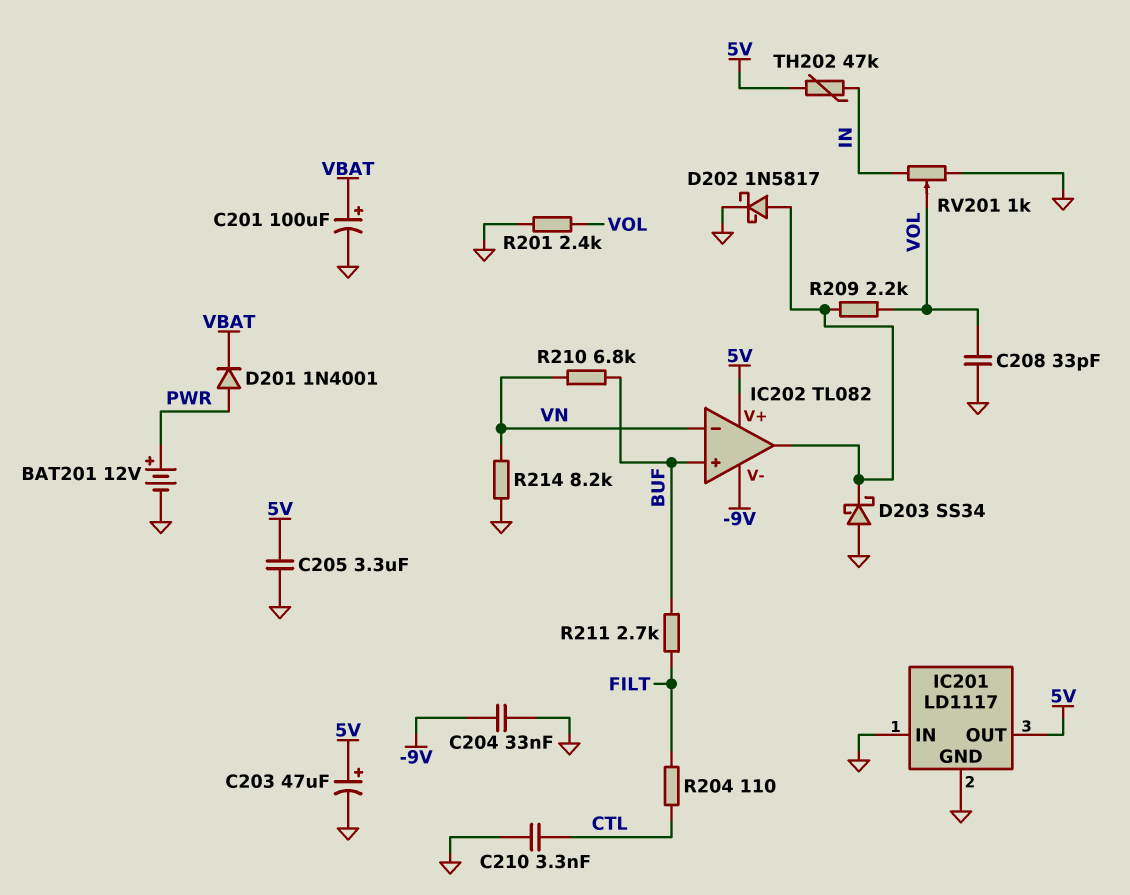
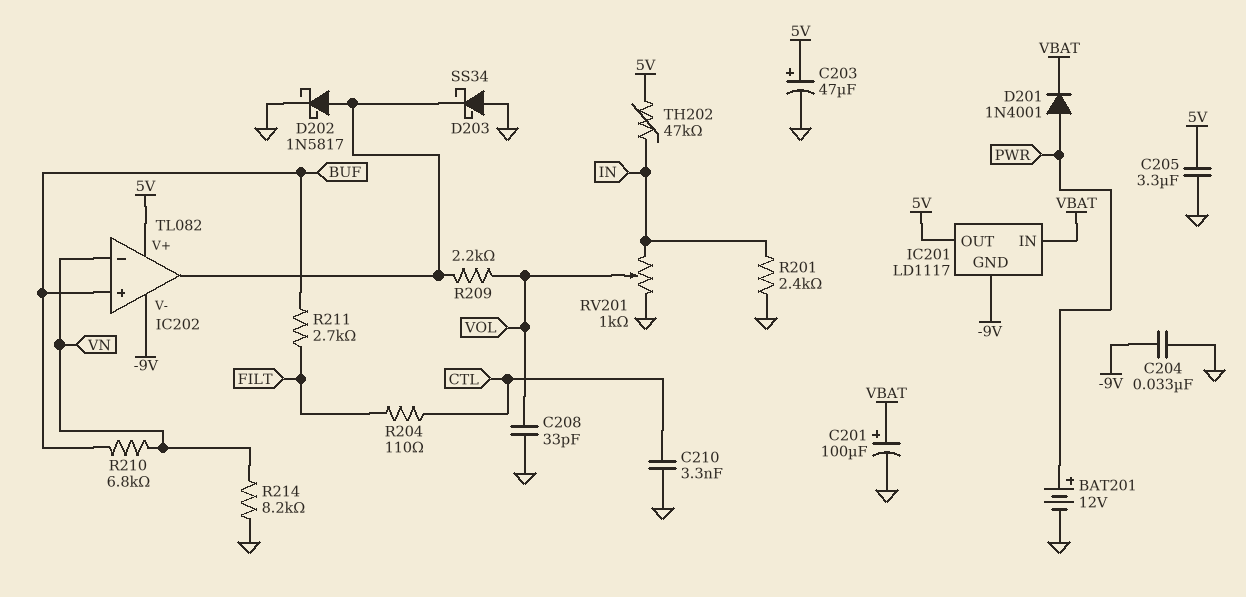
IC201 pin GND: GND -> -9V
IC201 pin IN: GND -> VBAT
R201: 2.4k (GND, VOL) -> 2.4k (GND, IN)

